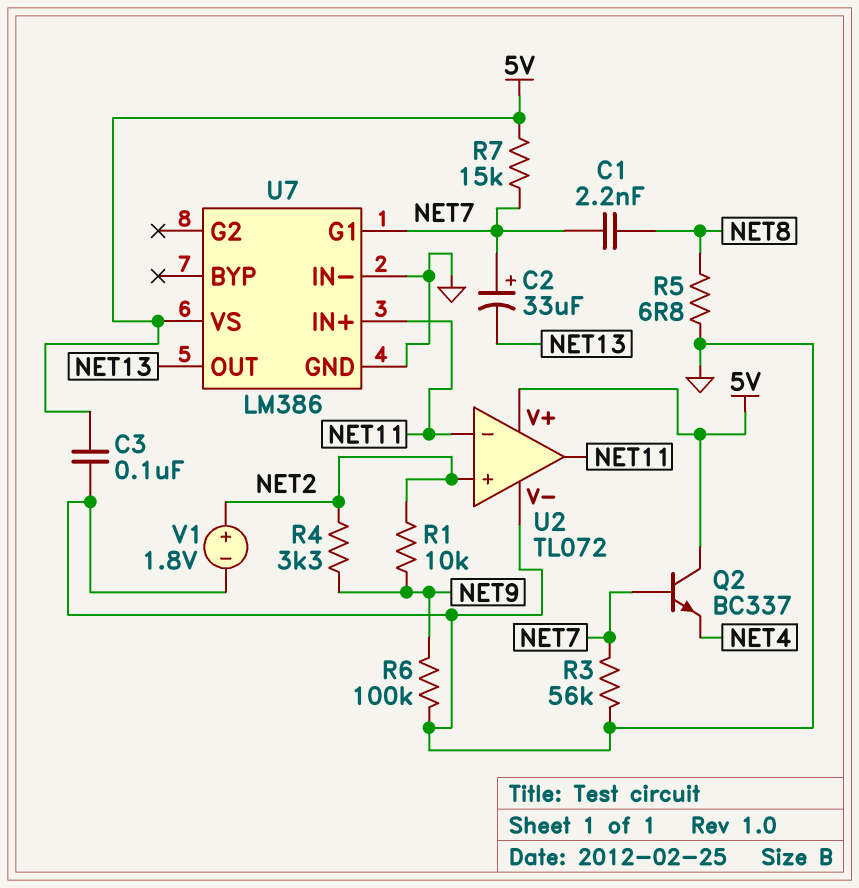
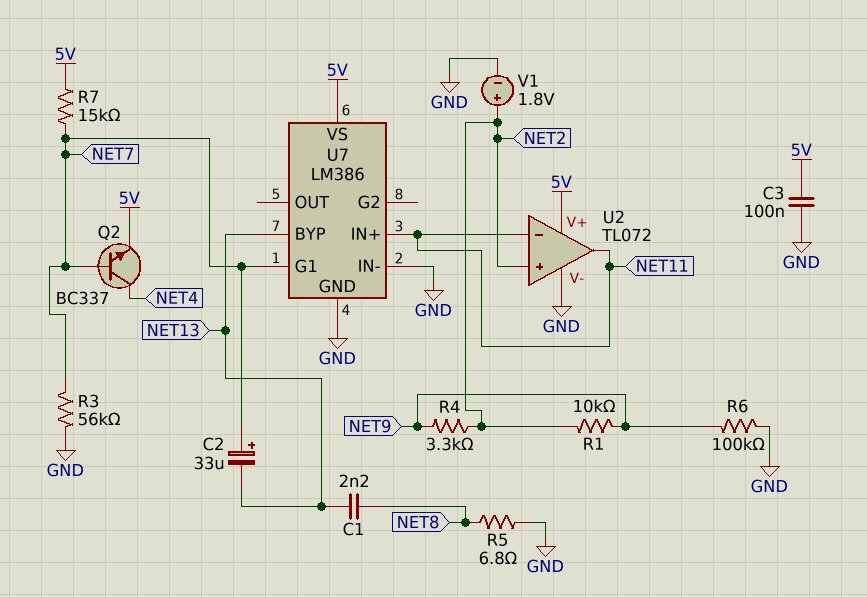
C1: 2.2nF (NET7, NET8) -> 2.2nF (NET8, NET13)
Q2: NPN BC337 (B NET7, C 5V, E NET4) -> NPN BC337 (B NET7, C NET4, E 5V)
U7 pin BYP: none -> NET13
U7 pin OUT: NET13 -> none

